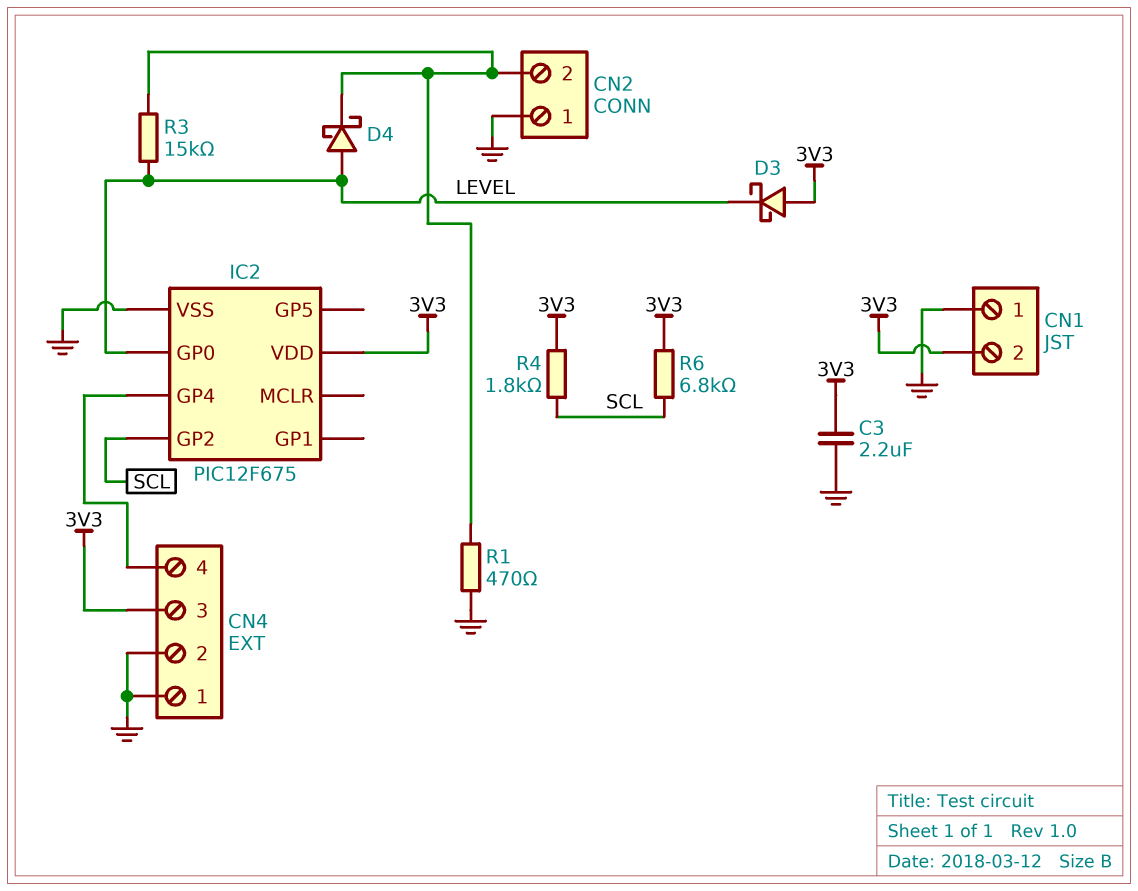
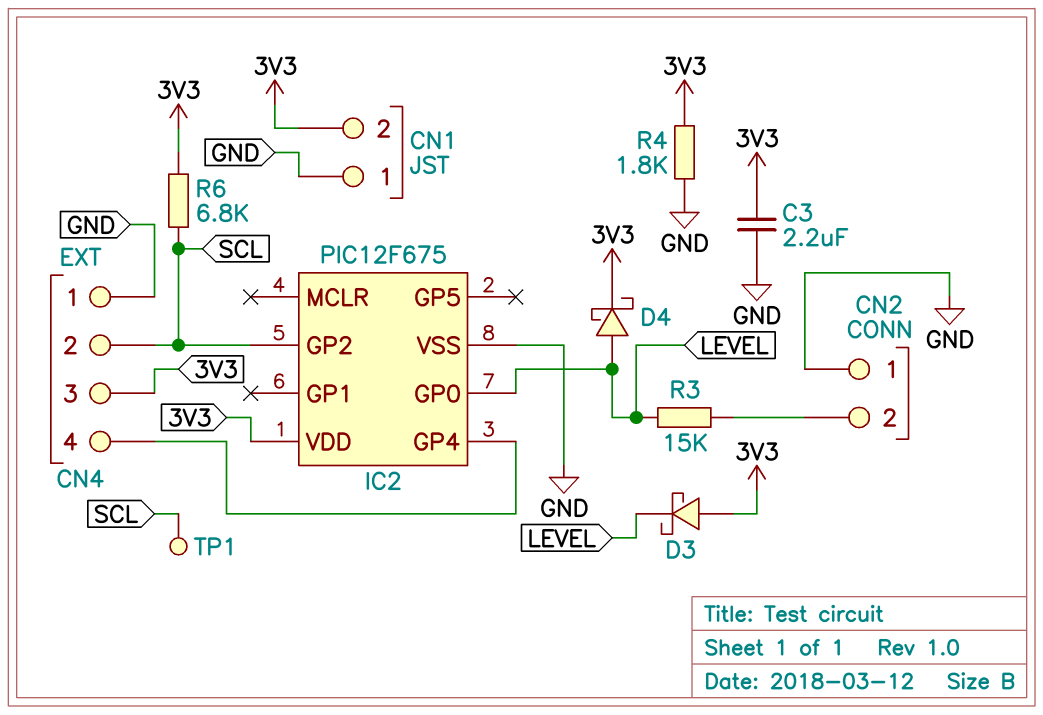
CN4 pin 2: GND -> SCL
D4: schottky (A LEVEL, K CN2/2) -> schottky (A LEVEL, K 3V3)
R1: 470 (CN2/2, GND) -> none
R4: 1.8k (3V3, SCL) -> 1.8k (3V3, GND)
TP1: none -> test point (SCL)

